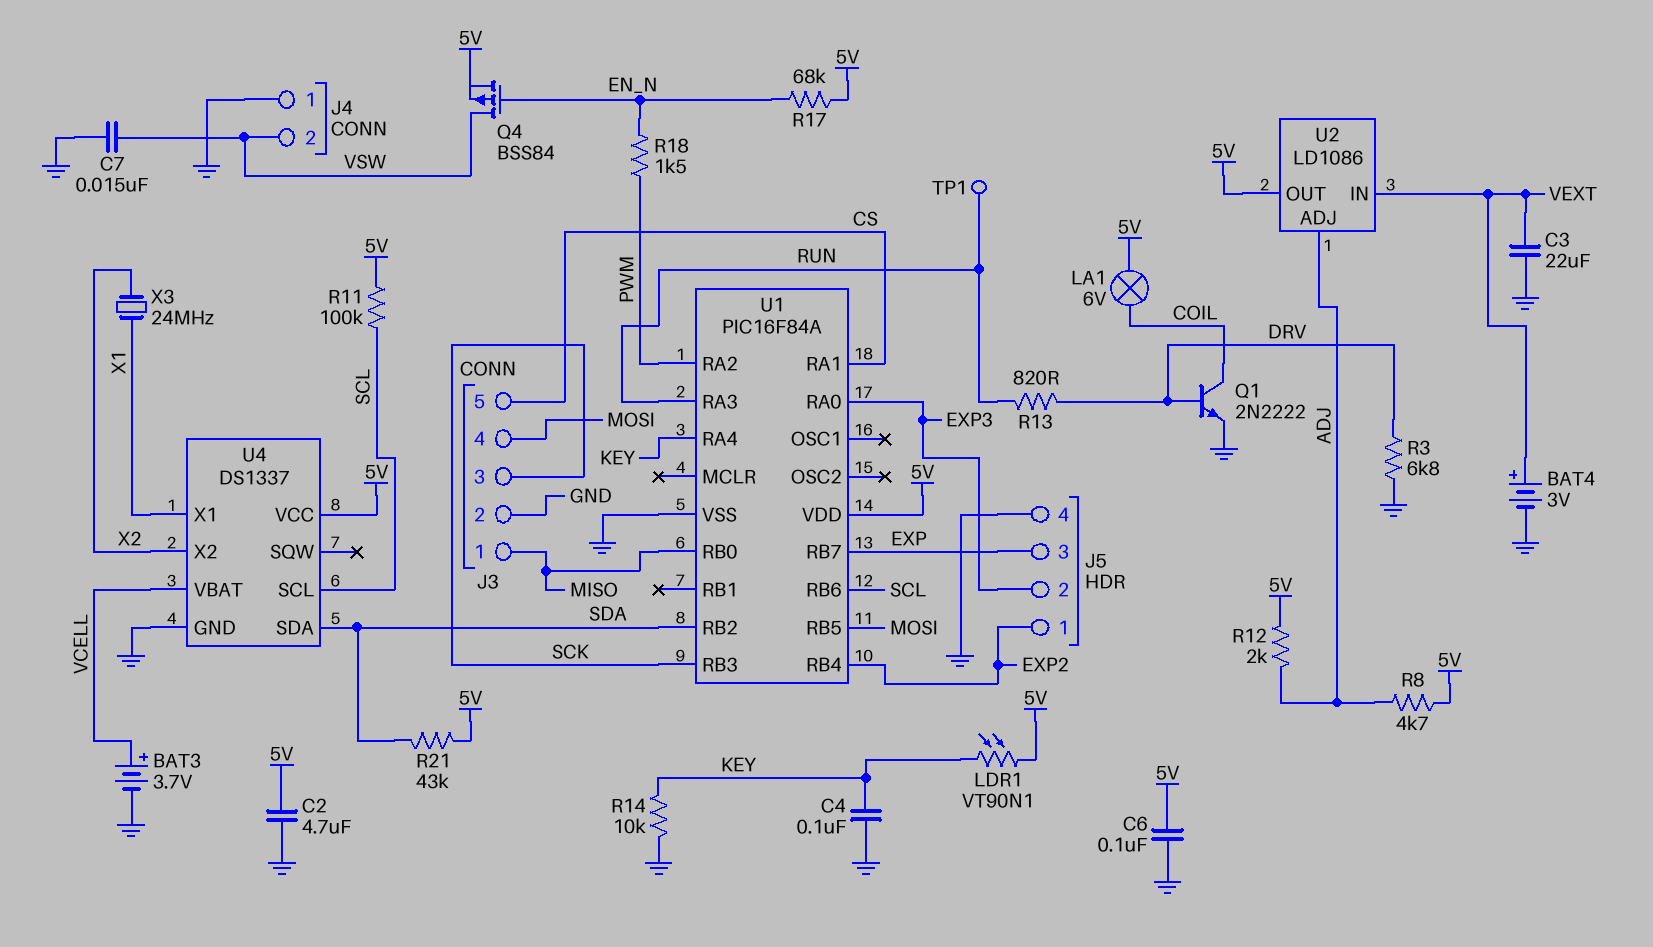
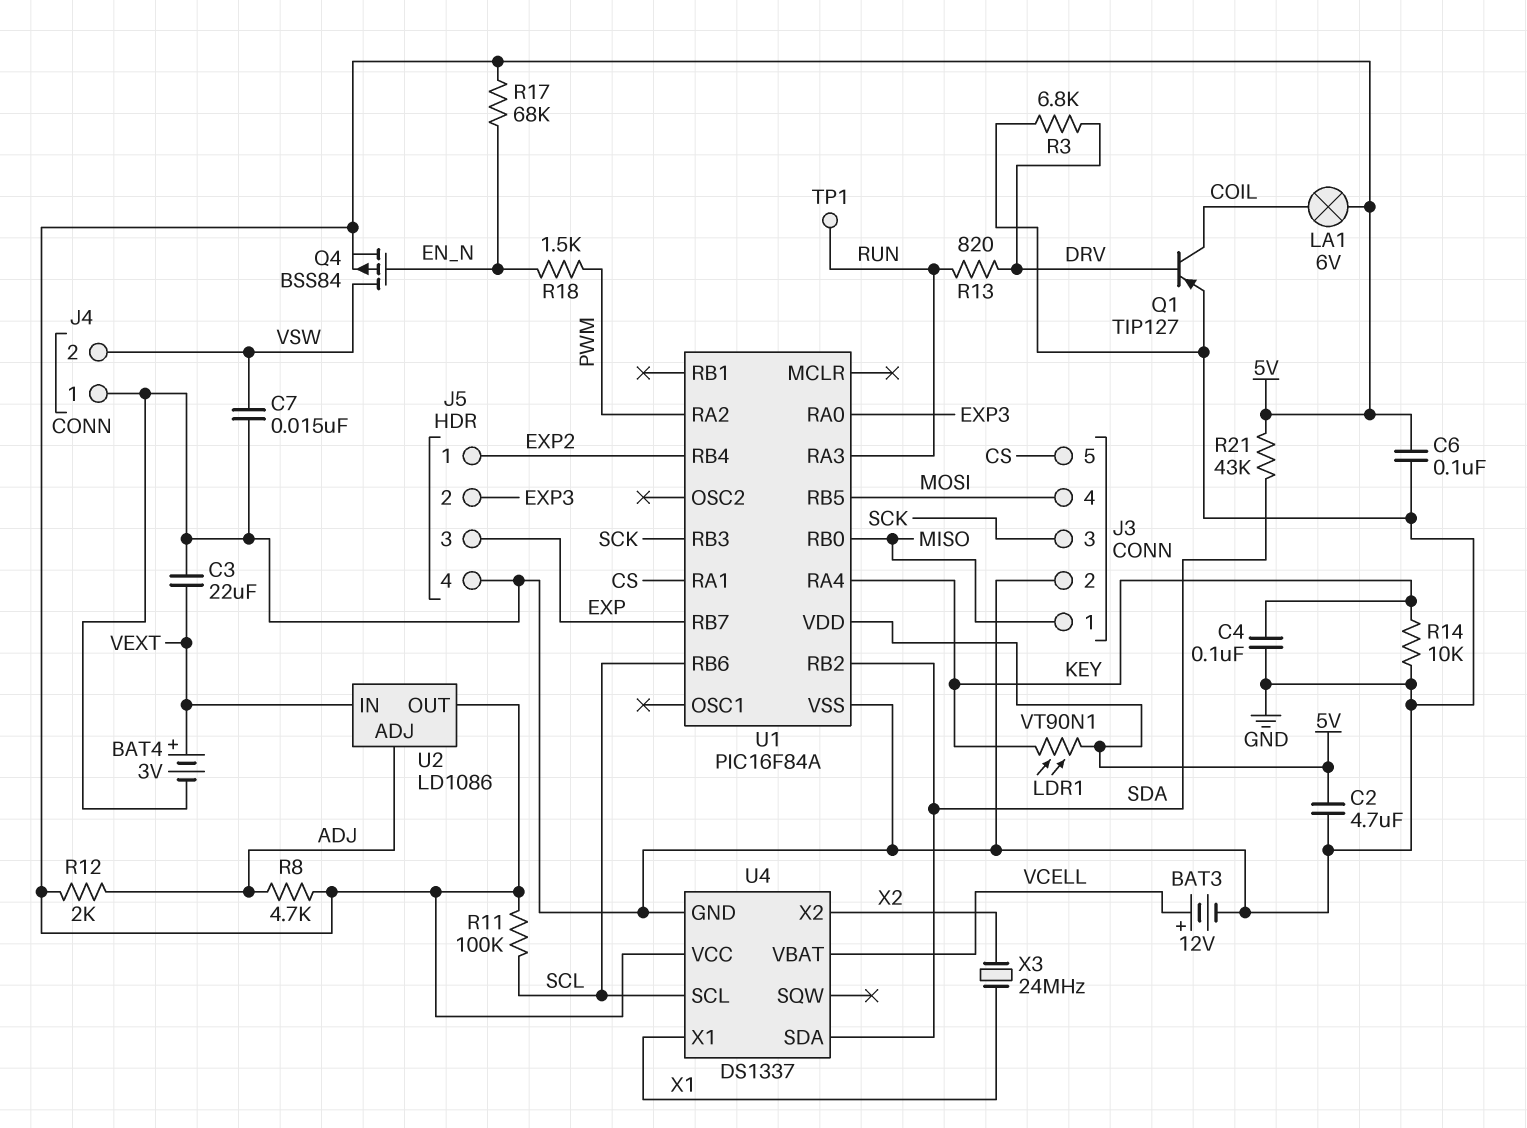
BAT3: 3.7V (plus VCELL, minus GND) -> 12V (plus VCELL, minus GND)
Q1: NPN 2N2222 (B DRV, C COIL, E GND) -> PNP TIP127 (B DRV, C COIL, E GND)

